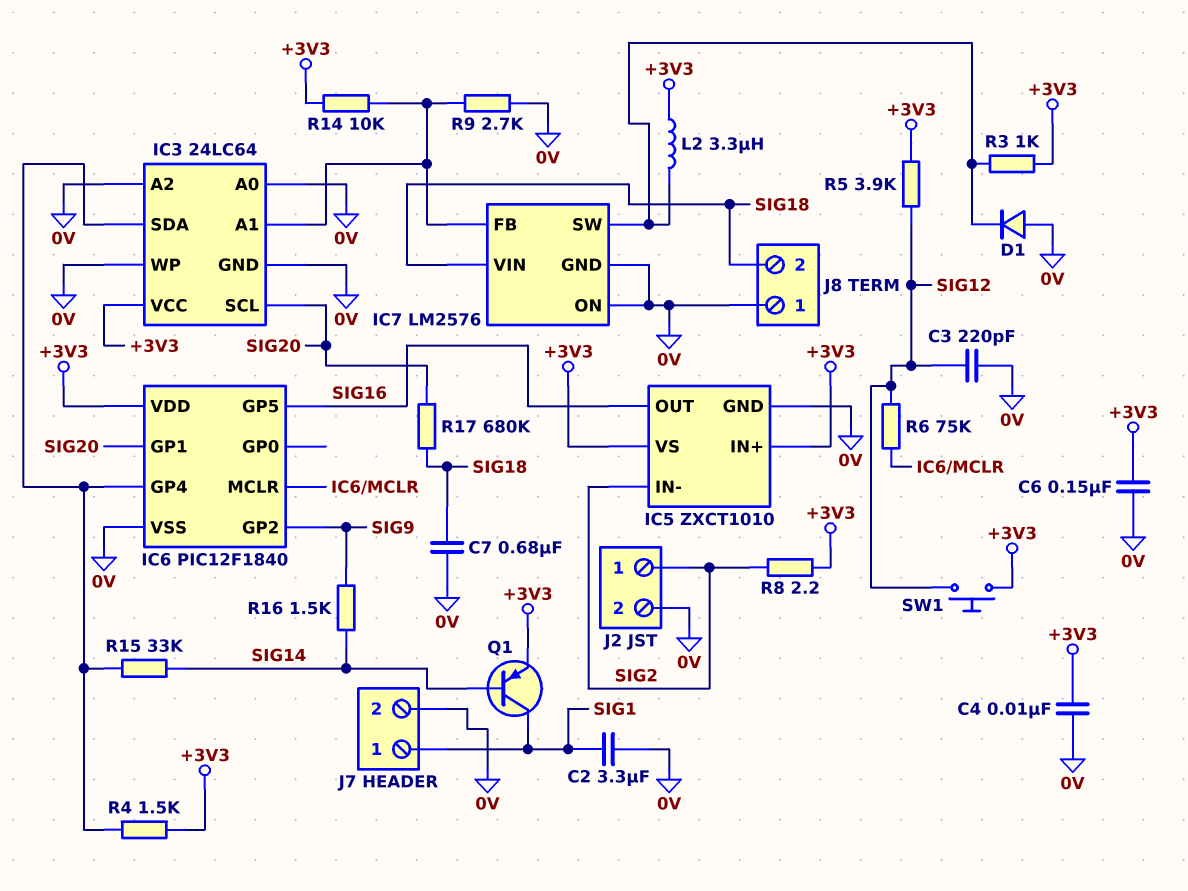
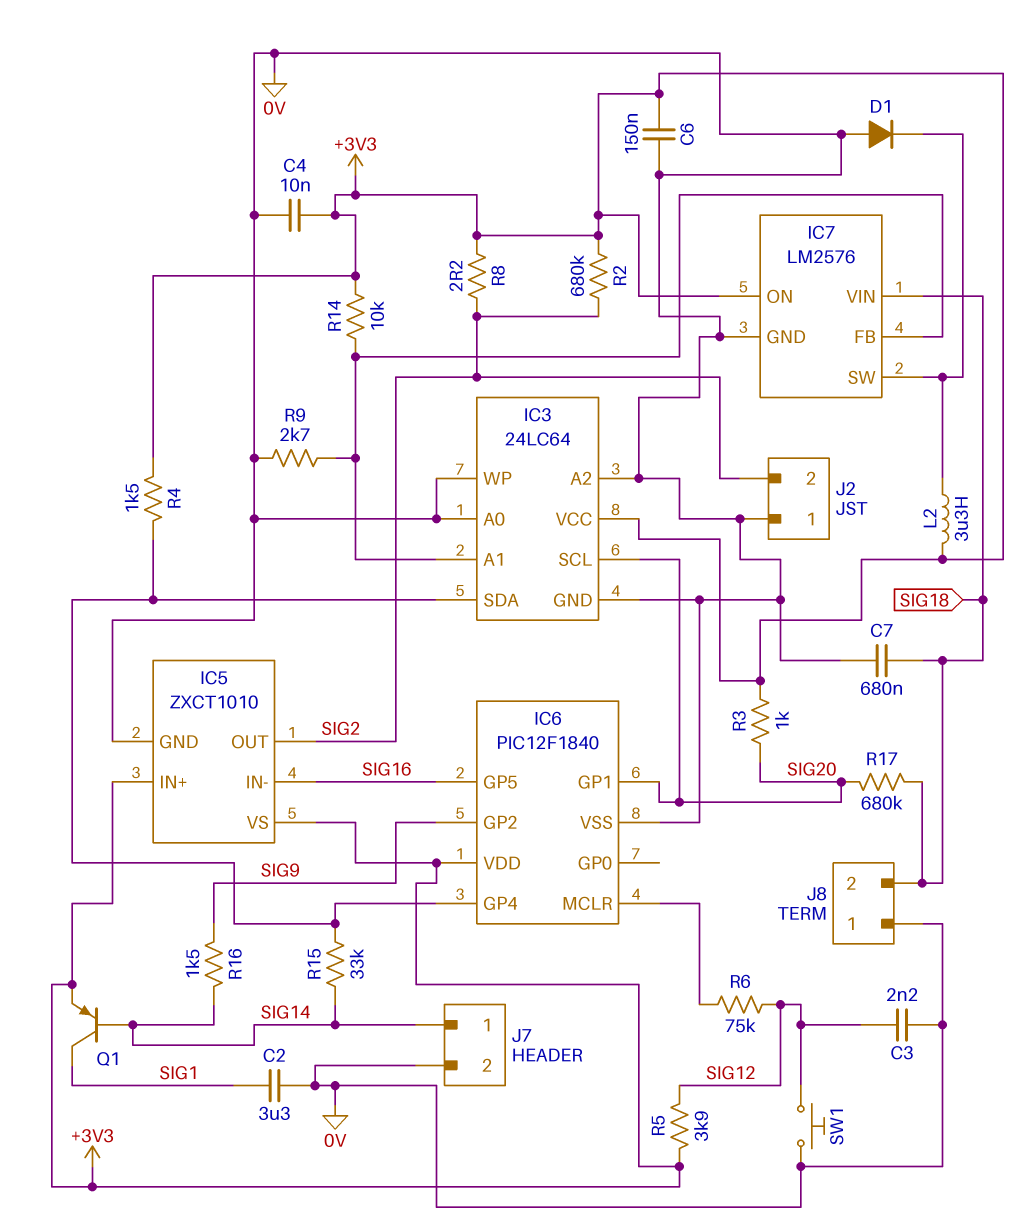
C3: 220pF (0V, SIG12) -> 2.2nF (0V, SIG12)
IC5 pin IN-: SIG2 -> SIG16
IC5 pin OUT: SIG16 -> SIG2
IC7 pin ON: 0V -> +3V3
J2 pin 1: SIG2 -> 0V
J2 pin 2: 0V -> SIG2
J7 pin 1: SIG1 -> SIG14
R2: none -> 680k (+3V3, SIG2)
R3: 1k (+3V3, IC7/SW) -> 1k (+3V3, SIG20)
SW1: button (+3V3, SIG12) -> button (0V, SIG12)

